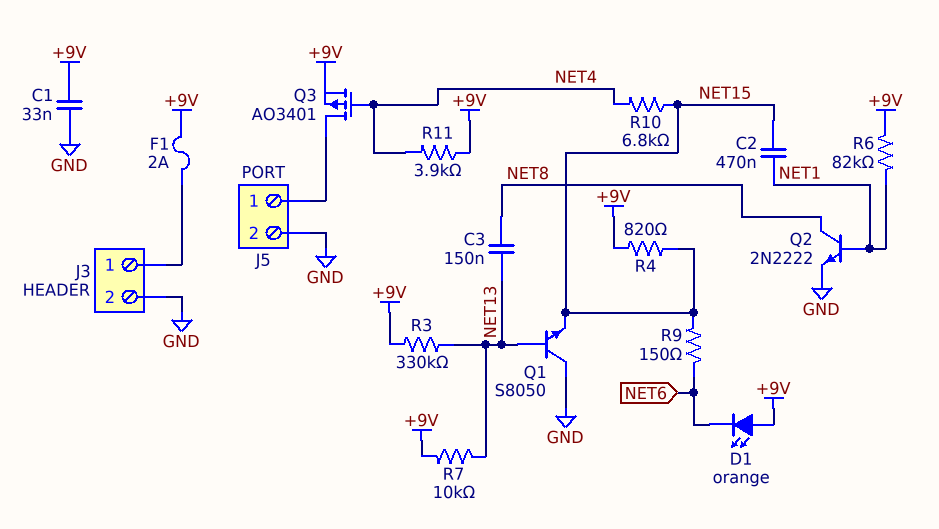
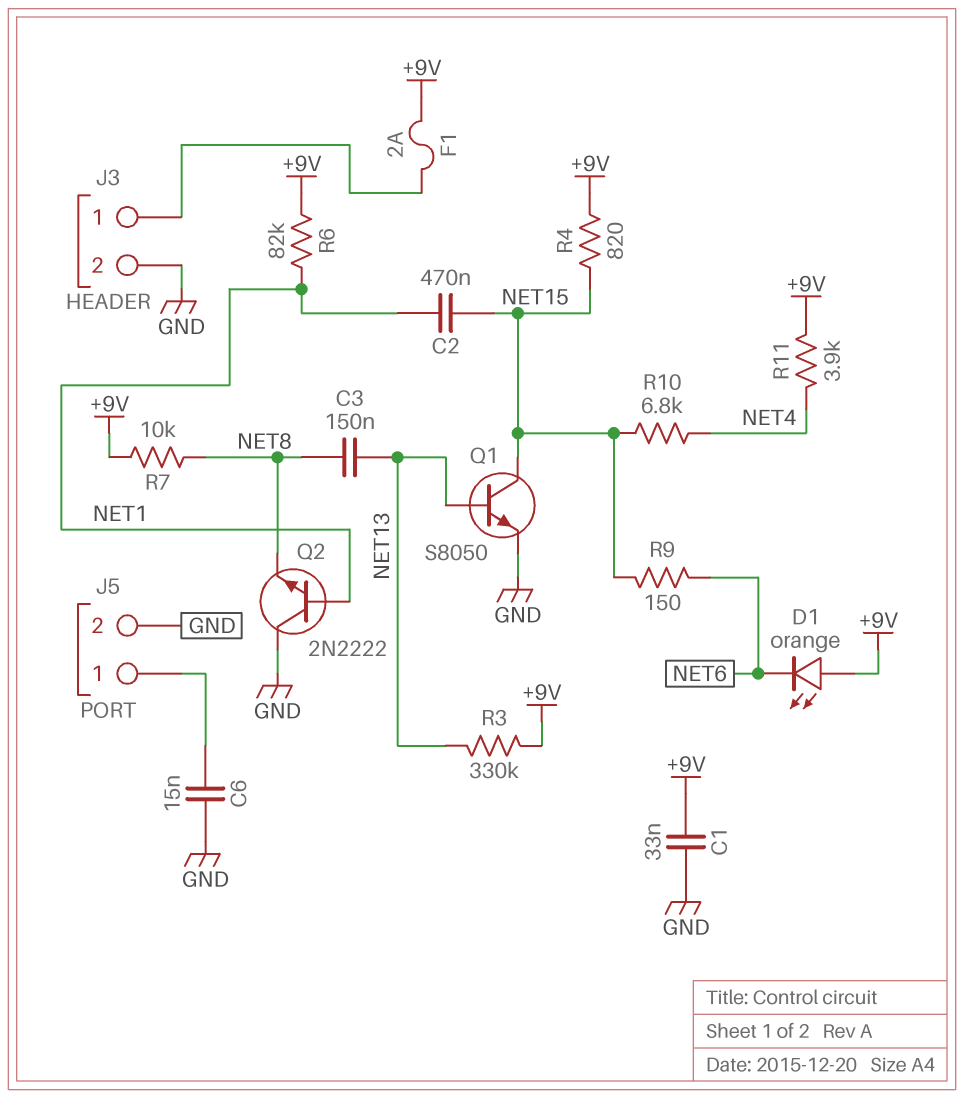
C6: none -> 15nF (GND, J5/1)
Q1: NPN S8050 (B NET13, C GND, E NET15) -> NPN S8050 (B NET13, C NET15, E GND)
Q2: NPN 2N2222 (B NET1, C NET8, E GND) -> NPN 2N2222 (B NET1, C GND, E NET8)
Q3: PMOS AO3401 (G NET4, D J5/1, S +9V) -> none
R7: 10k (+9V, NET13) -> 10k (+9V, NET8)

